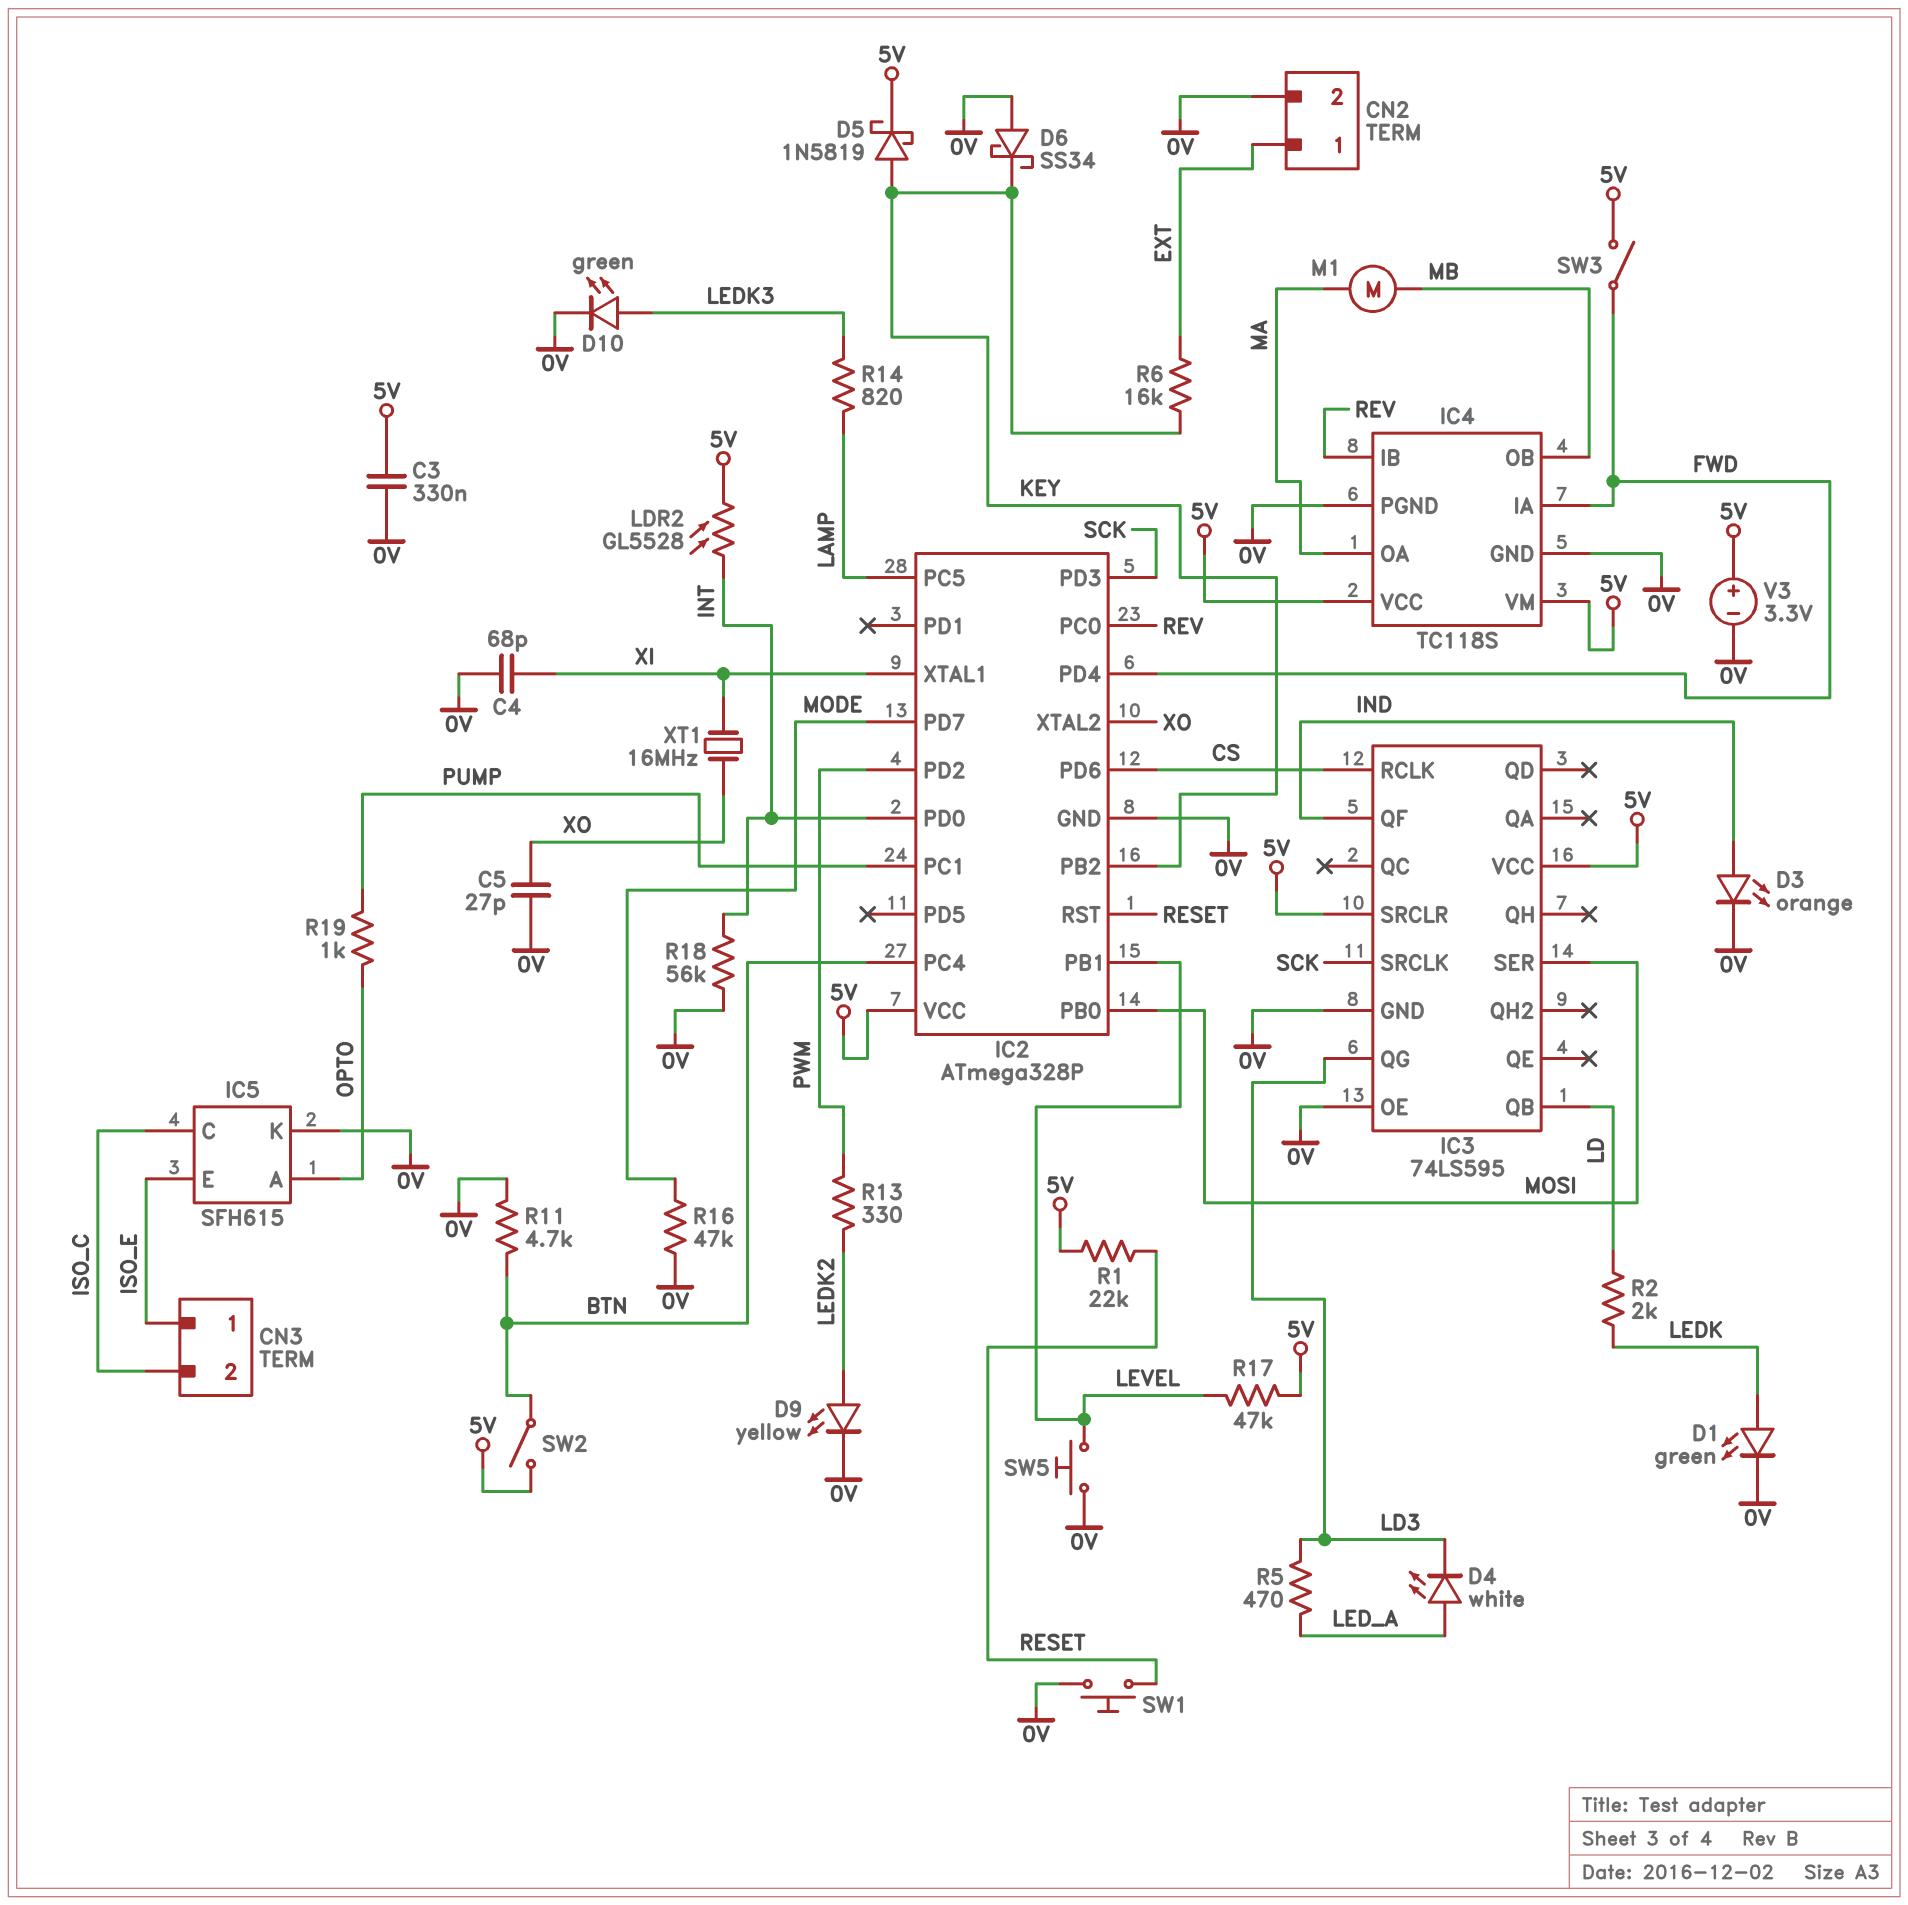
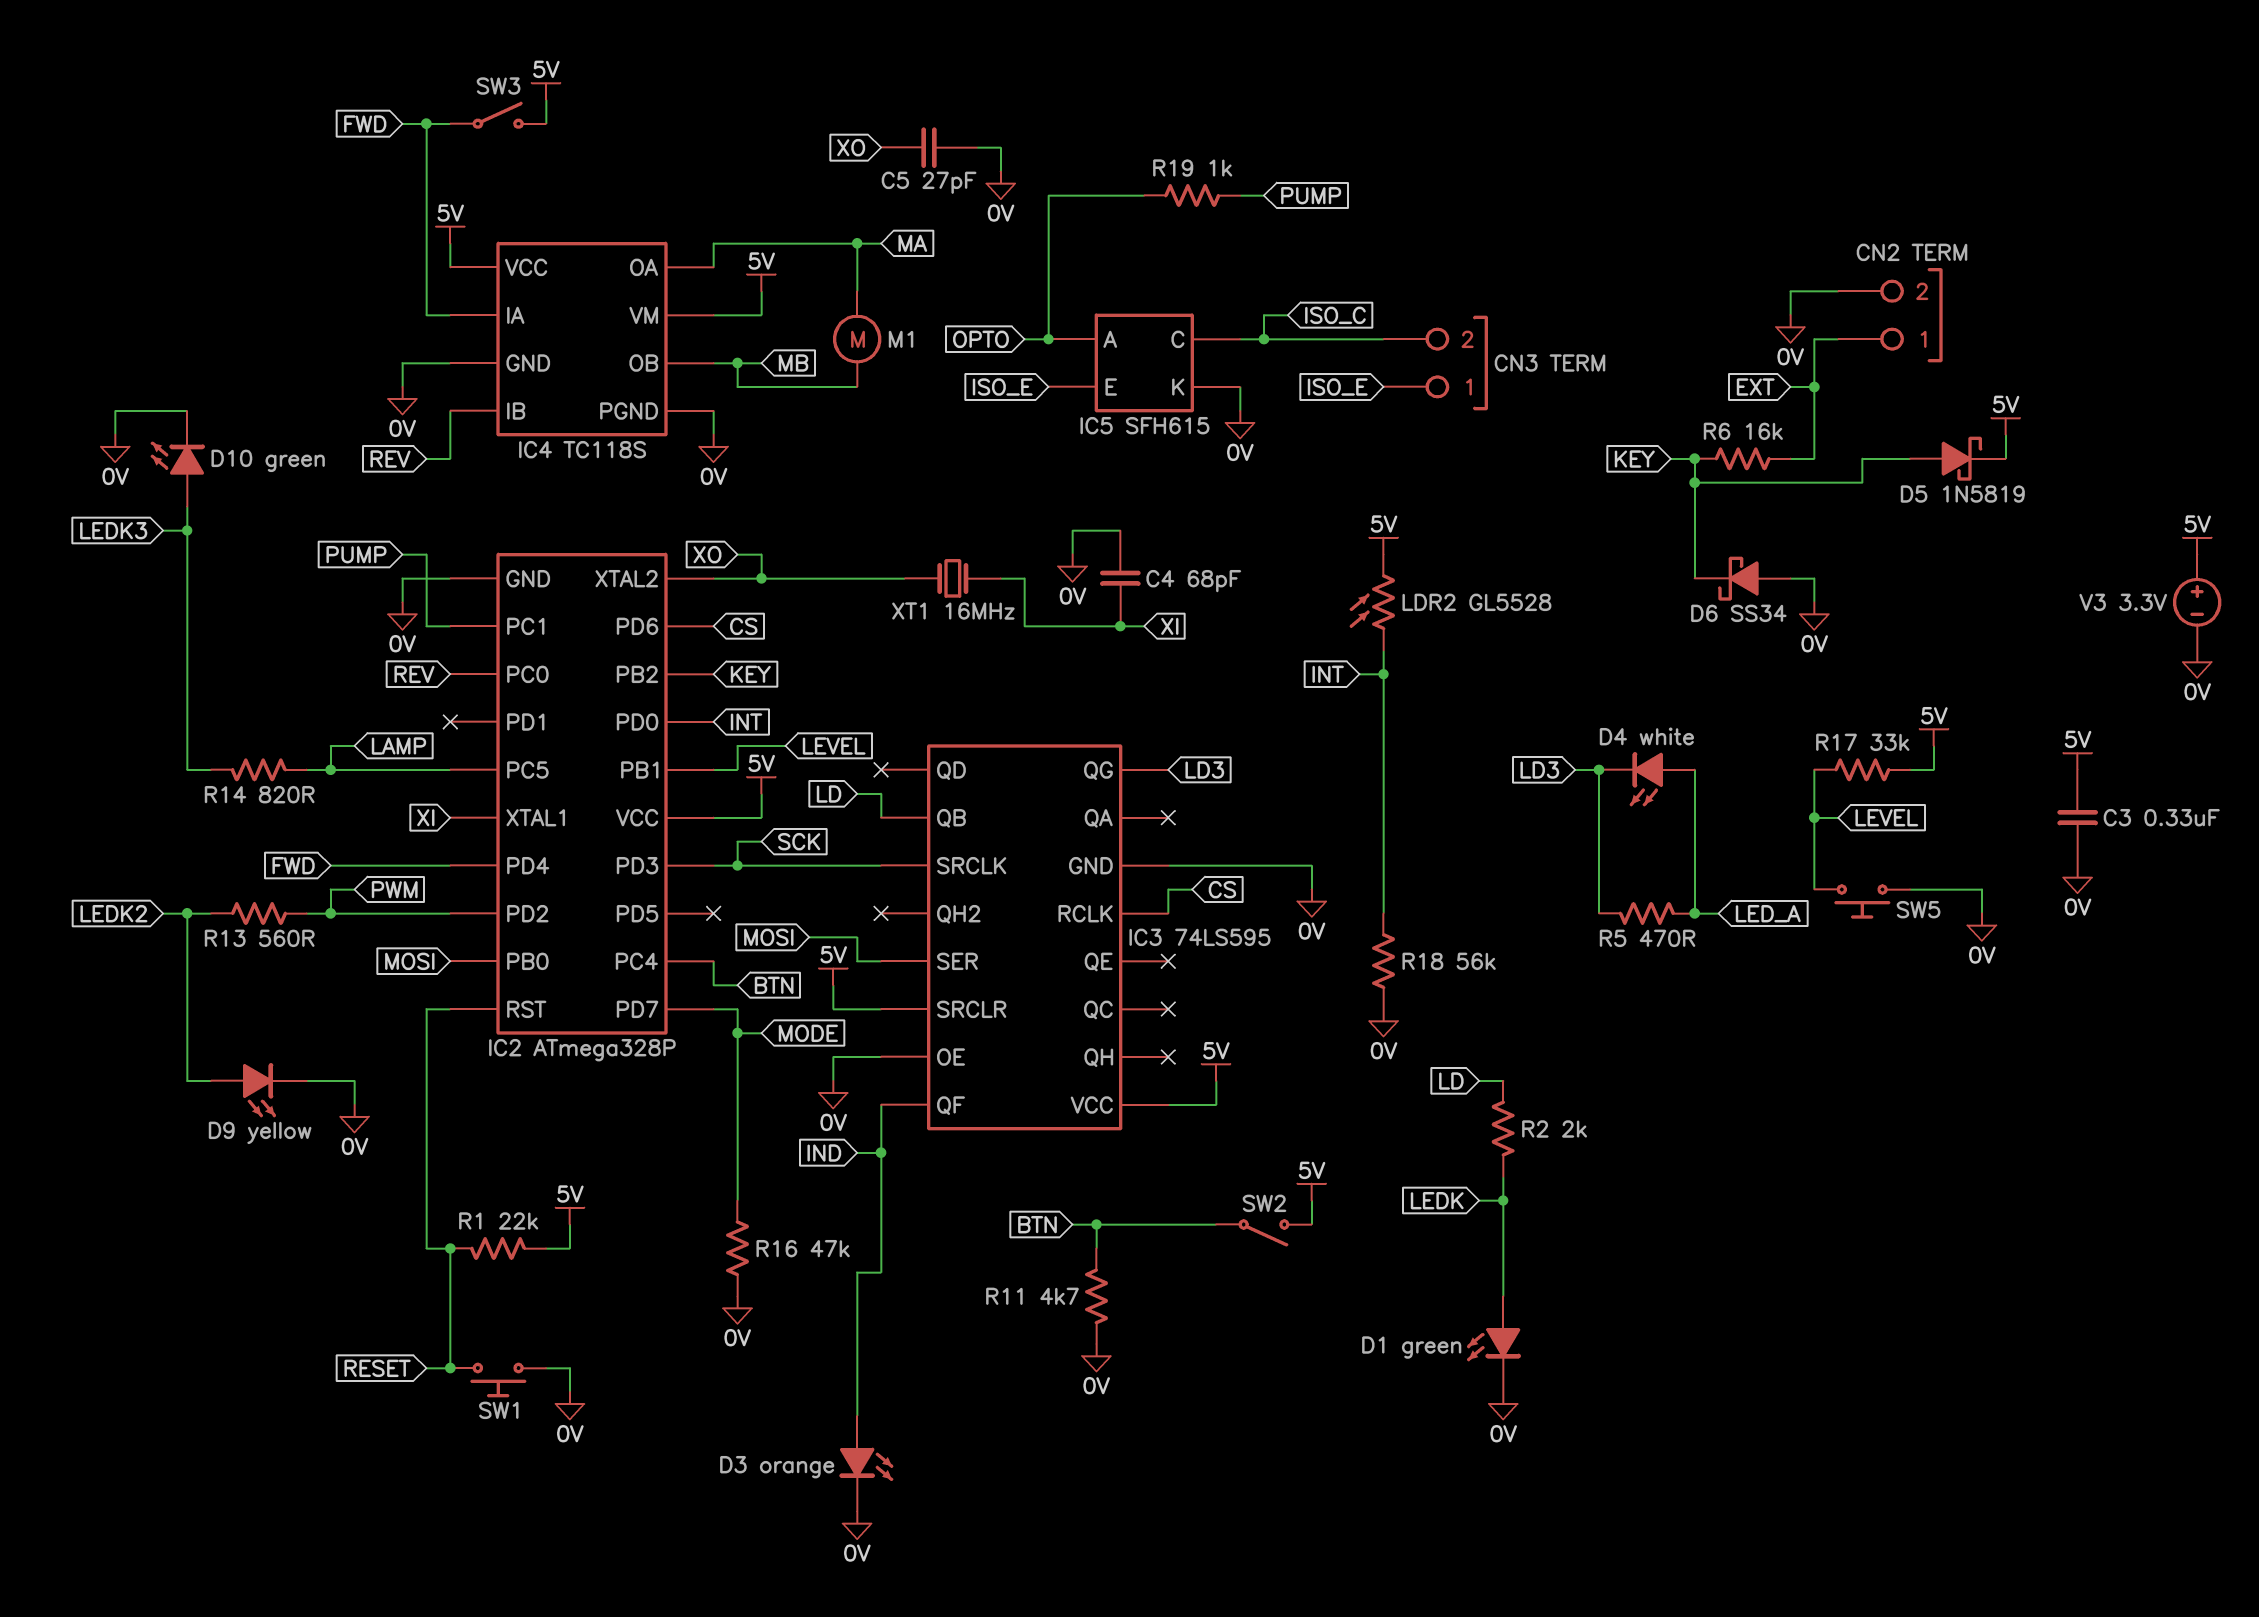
R13: 330 (LEDK2, PWM) -> 560 (LEDK2, PWM)
R17: 47k (5V, LEVEL) -> 33k (5V, LEVEL)

